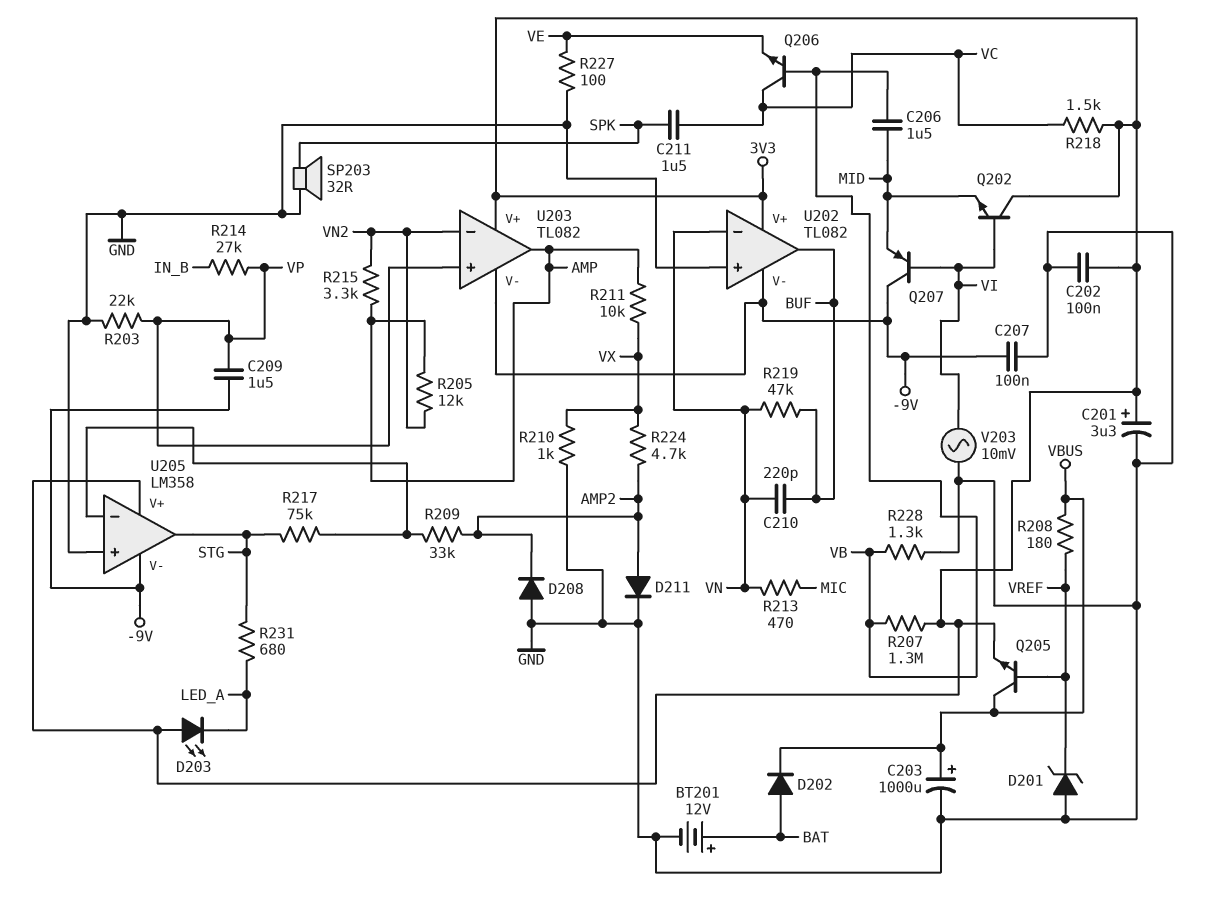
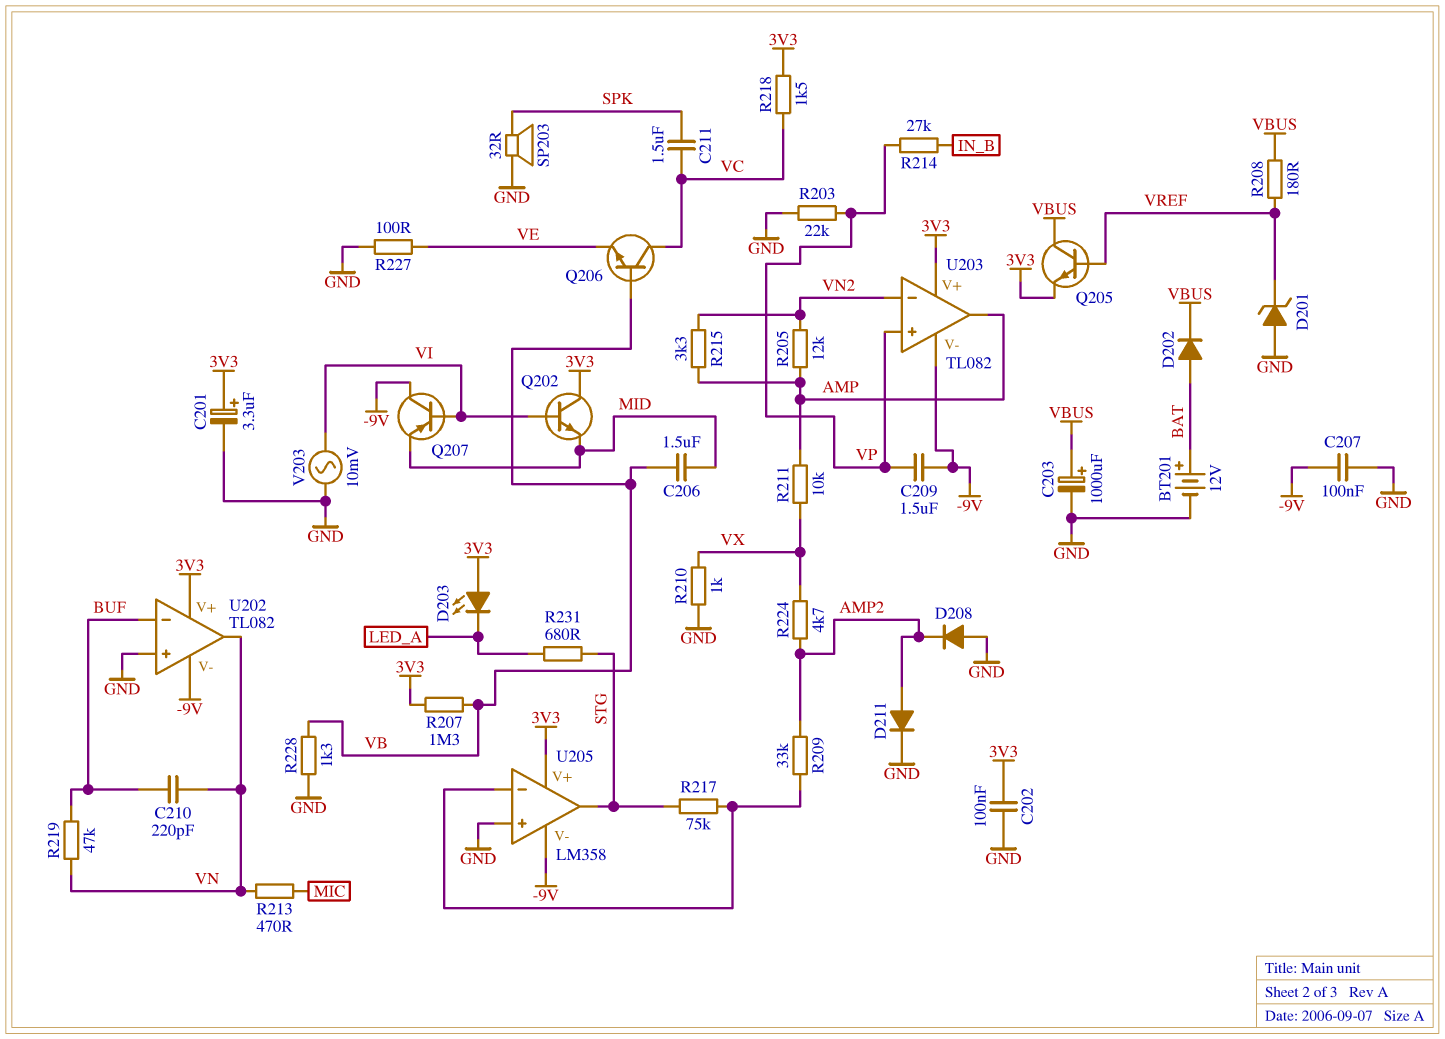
U202 pin in-: VN -> BUF
U202 pin out: BUF -> VN

